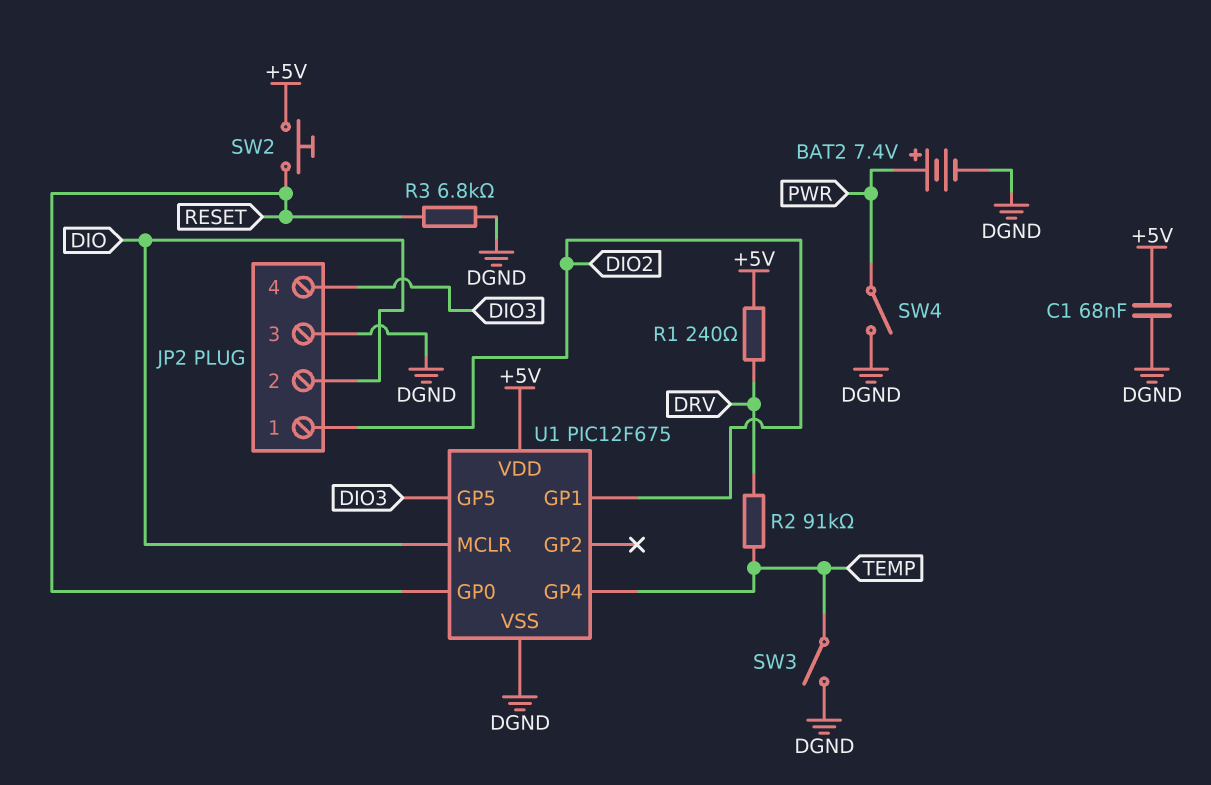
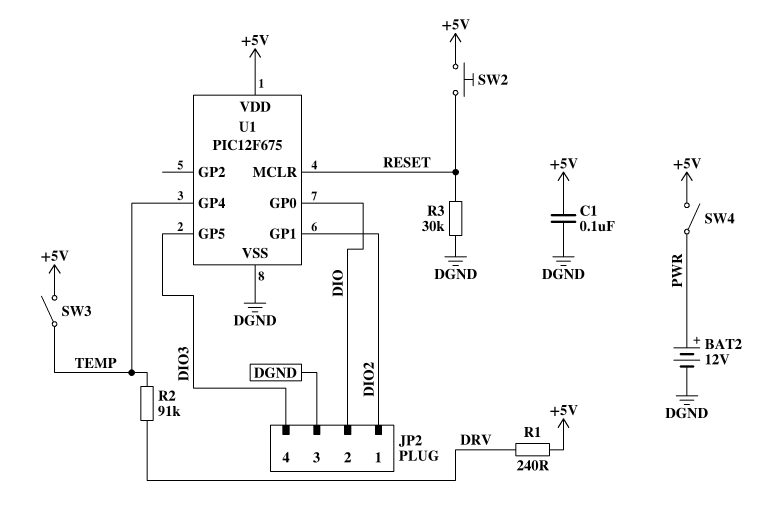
BAT2: 7.4V (plus PWR, minus DGND) -> 12V (plus PWR, minus DGND)
C1: 68nF (+5V, DGND) -> 100nF (+5V, DGND)
R3: 6.8k (DGND, RESET) -> 30k (DGND, RESET)
SW3: switch (DGND, TEMP) -> switch (+5V, TEMP)
SW4: switch (DGND, PWR) -> switch (+5V, PWR)
U1 pin GP0: RESET -> DIO
U1 pin MCLR: DIO -> RESET

